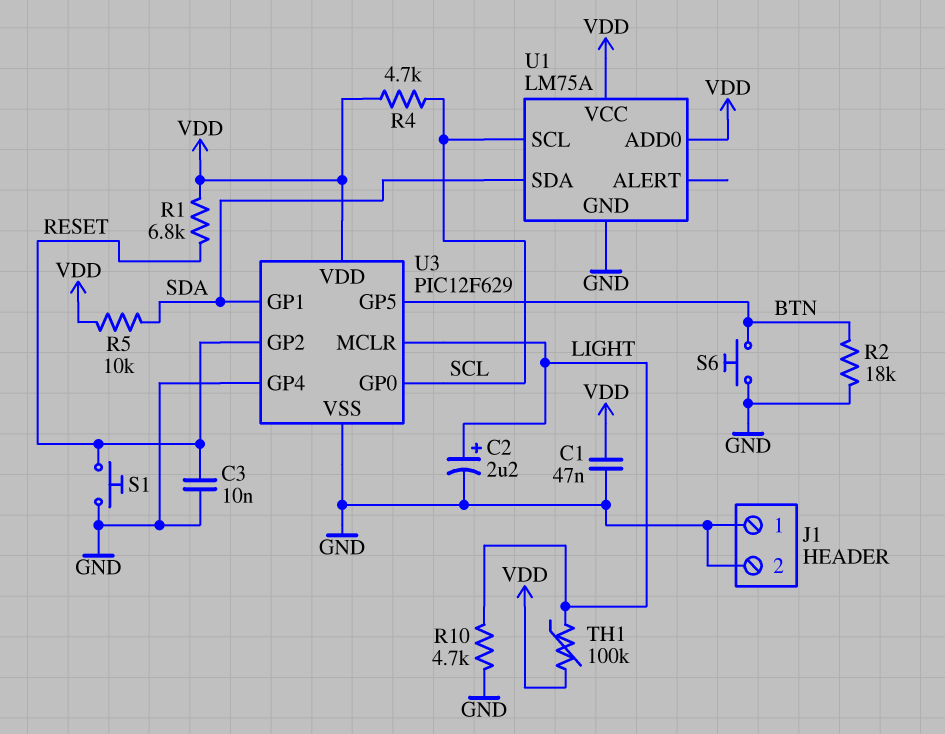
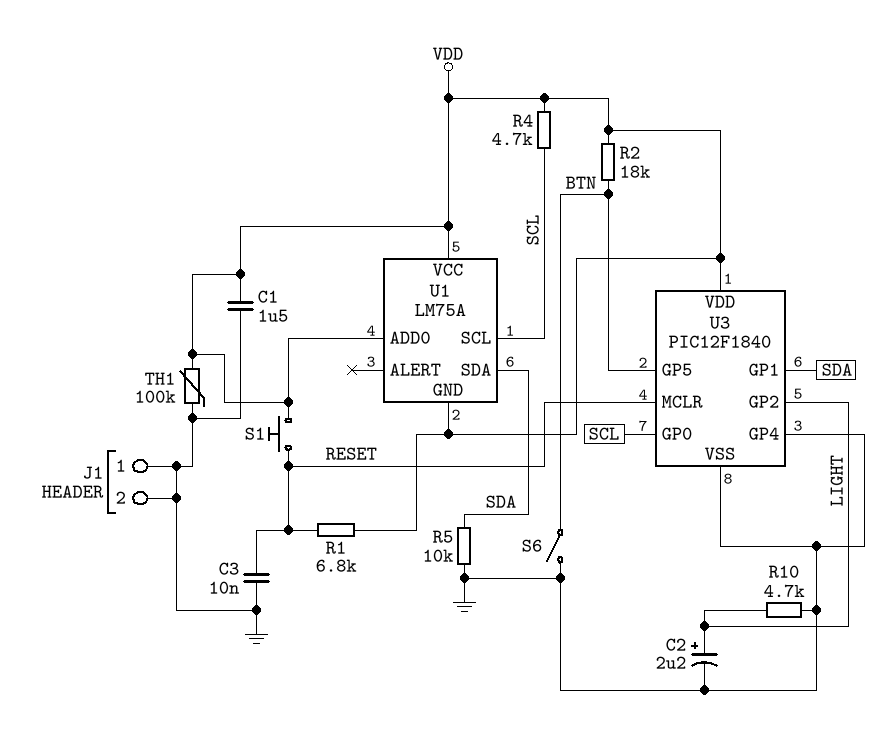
C1: 47nF (GND, VDD) -> 1.5uF (GND, VDD)
R2: 18k (BTN, GND) -> 18k (BTN, VDD)
R5: 10k (SDA, VDD) -> 10k (GND, SDA)
S1: button (GND, RESET) -> button (RESET, VDD)
S6: button (BTN, GND) -> switch (BTN, GND)
TH1: 100k (LIGHT, VDD) -> 100k (GND, VDD)
U1 pin GND: GND -> VDD
U3: PIC12F629 -> PIC12F1840
U3 pin GP2: RESET -> LIGHT
U3 pin MCLR: LIGHT -> RESET

